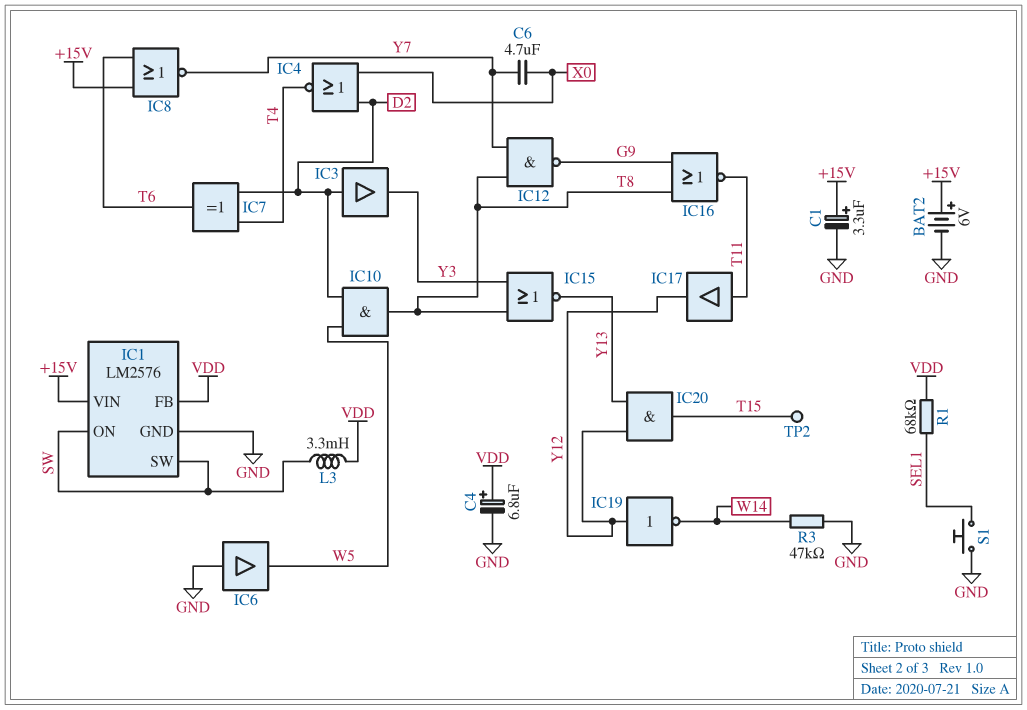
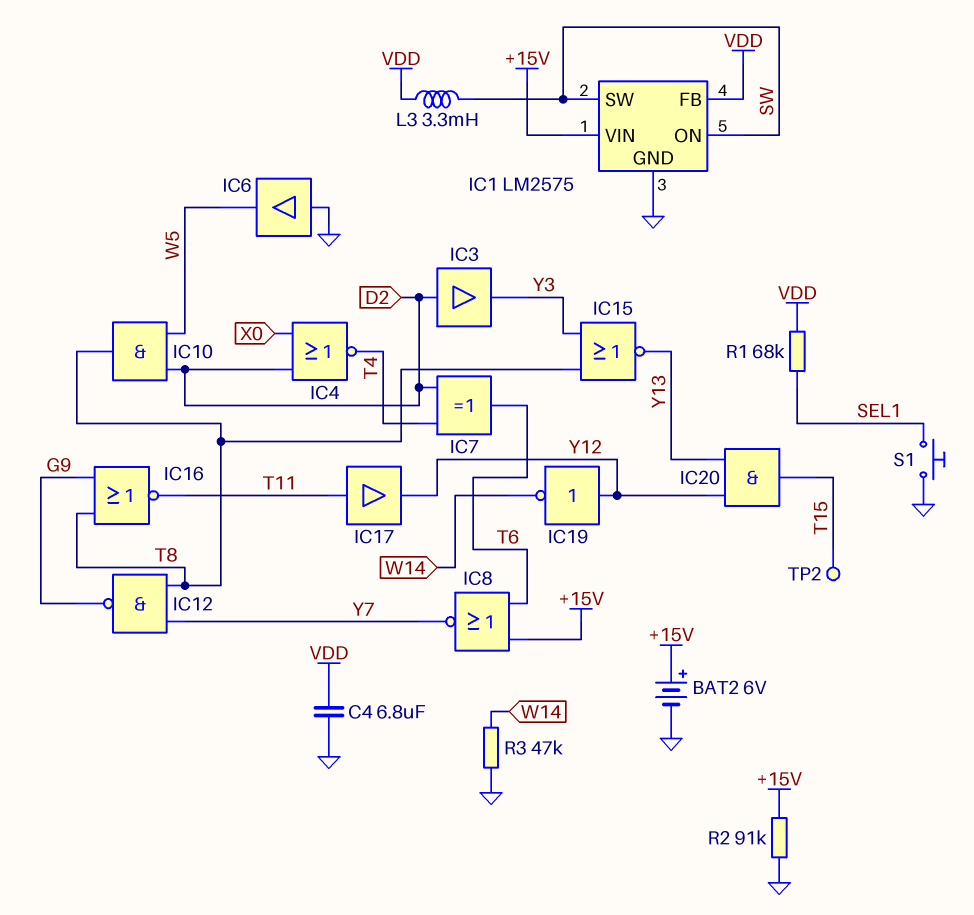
C1: 3.3uF (plus +15V, minus GND) -> none
C4: 6.8uF (plus VDD, minus GND) -> 6.8uF (GND, VDD)
C6: 4.7uF (X0, Y7) -> none
IC1: LM2576 -> LM2575
R2: none -> 91k (+15V, GND)

